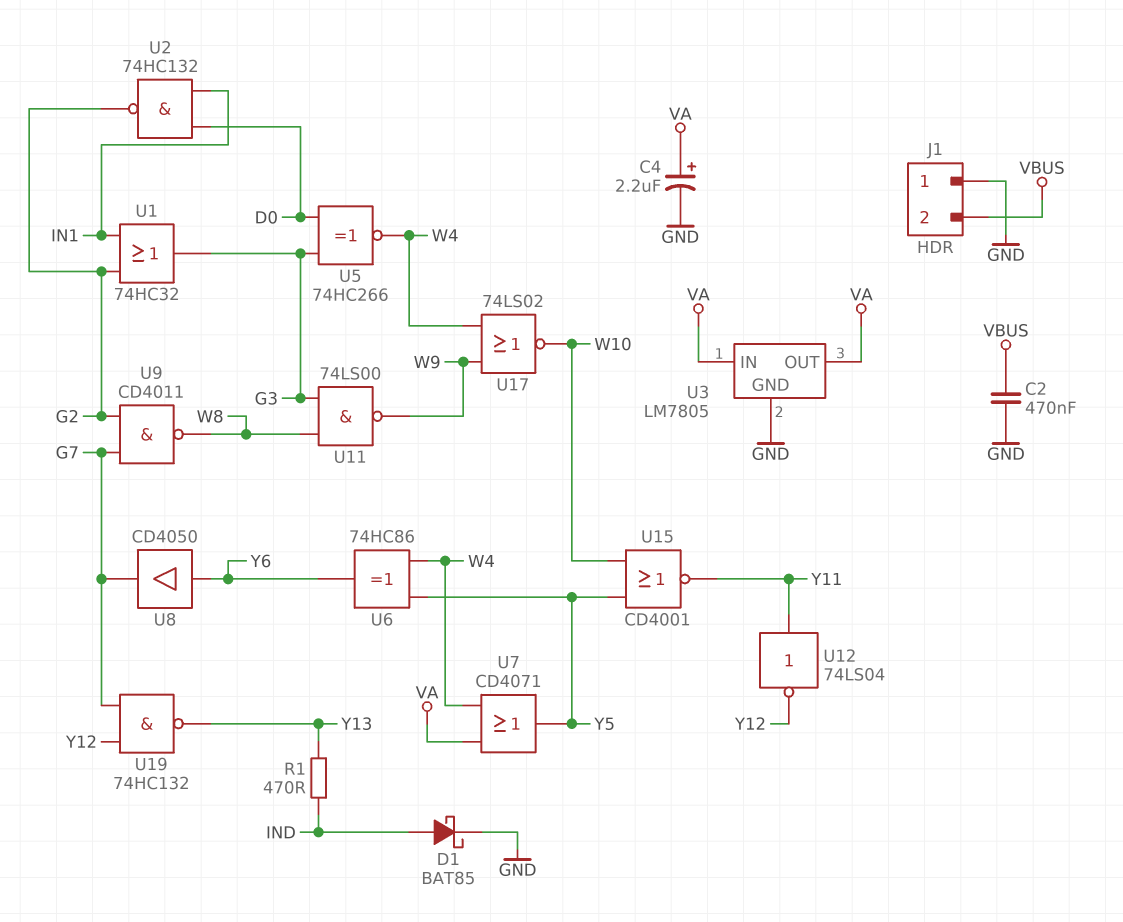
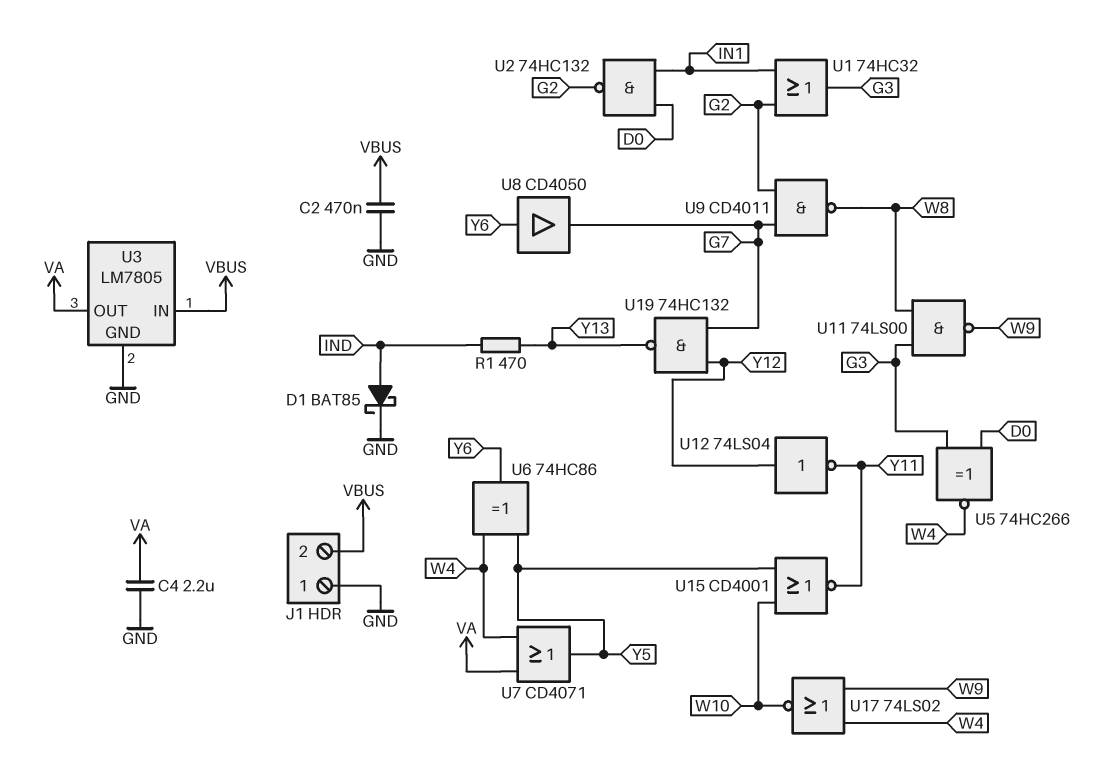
C4: 2.2uF (plus VA, minus GND) -> 2.2uF (GND, VA)
U3 pin IN: VA -> VBUS
U12: NOT 74LS04 (in Y11, out Y12) -> NOT 74LS04 (in Y12, out Y11)

